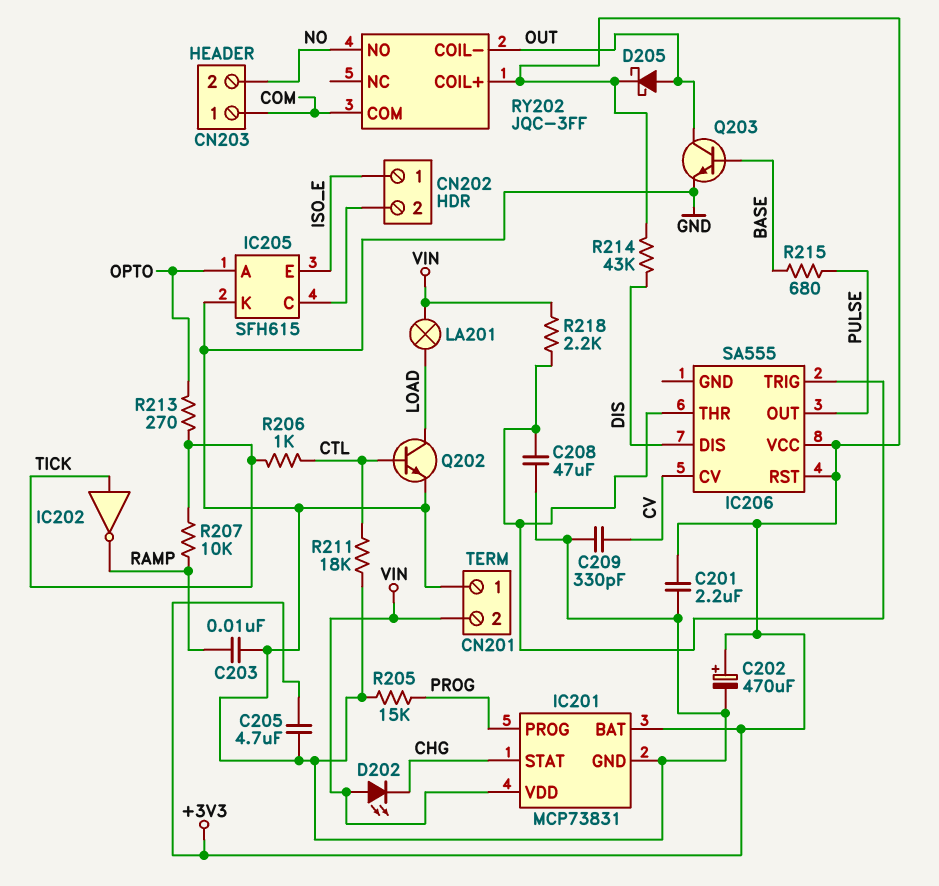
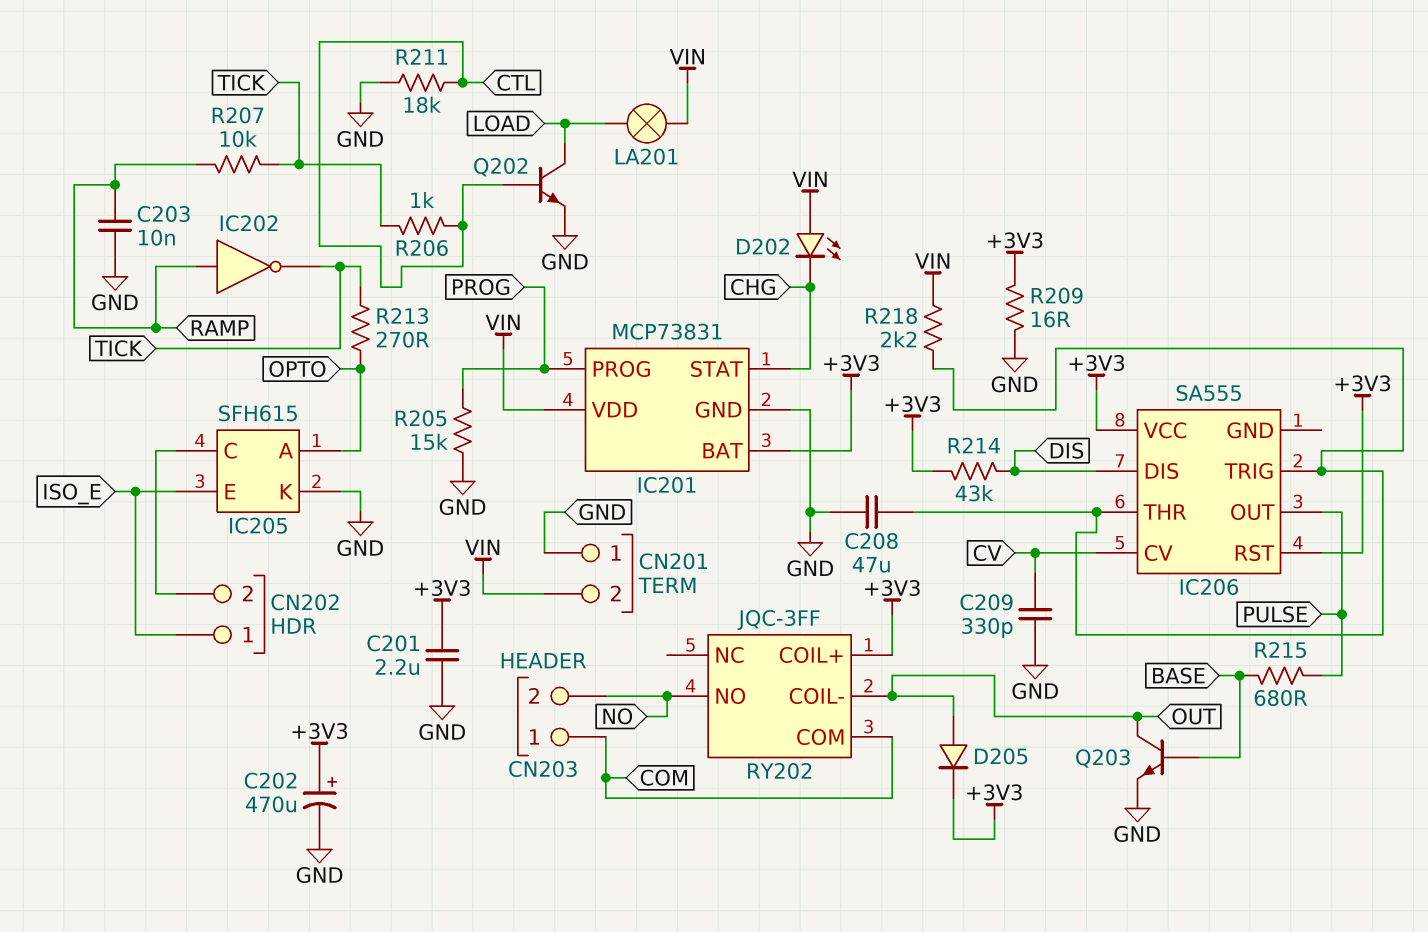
C205: 4.7uF (+3V3, GND) -> none
D205: schottky (A OUT, K +3V3) -> diode (A OUT, K +3V3)
IC202: NOT (in TICK, out RAMP) -> NOT (in RAMP, out TICK)
R209: none -> 16 (+3V3, GND)

